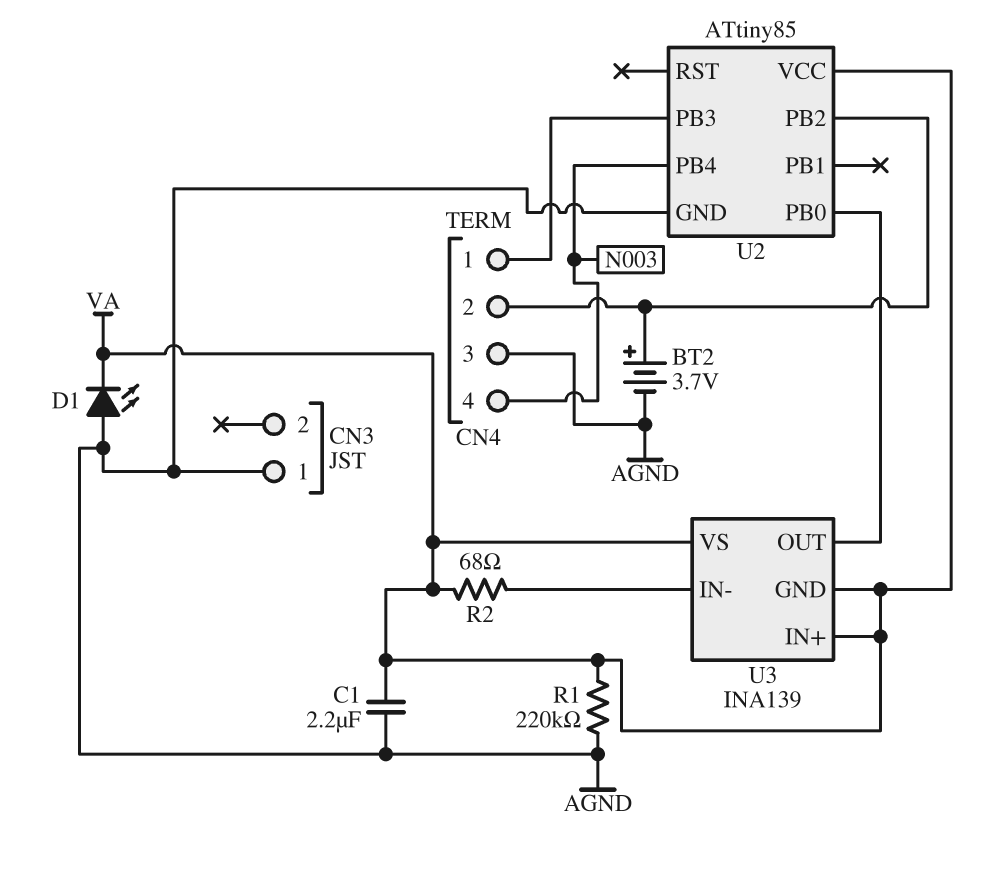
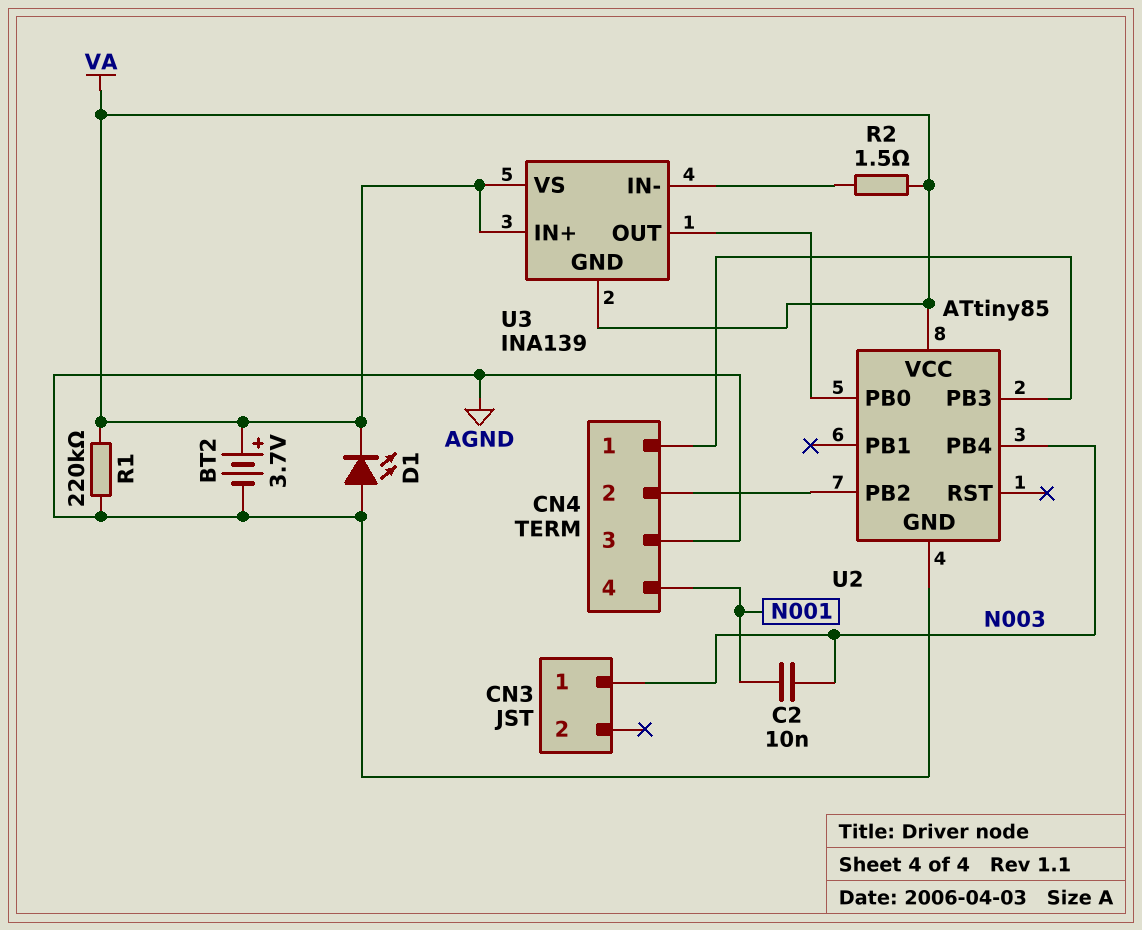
BT2: 3.7V (plus CN4/2, minus AGND) -> 3.7V (plus VA, minus AGND)
C1: 2.2uF (AGND, VA) -> none
C2: none -> 10nF (N001, N003)
CN3 pin 1: AGND -> N003
CN4 pin 4: N003 -> N001
R2: 68 (U3/IN-, VA) -> 1.5 (U3/IN-, VA)

